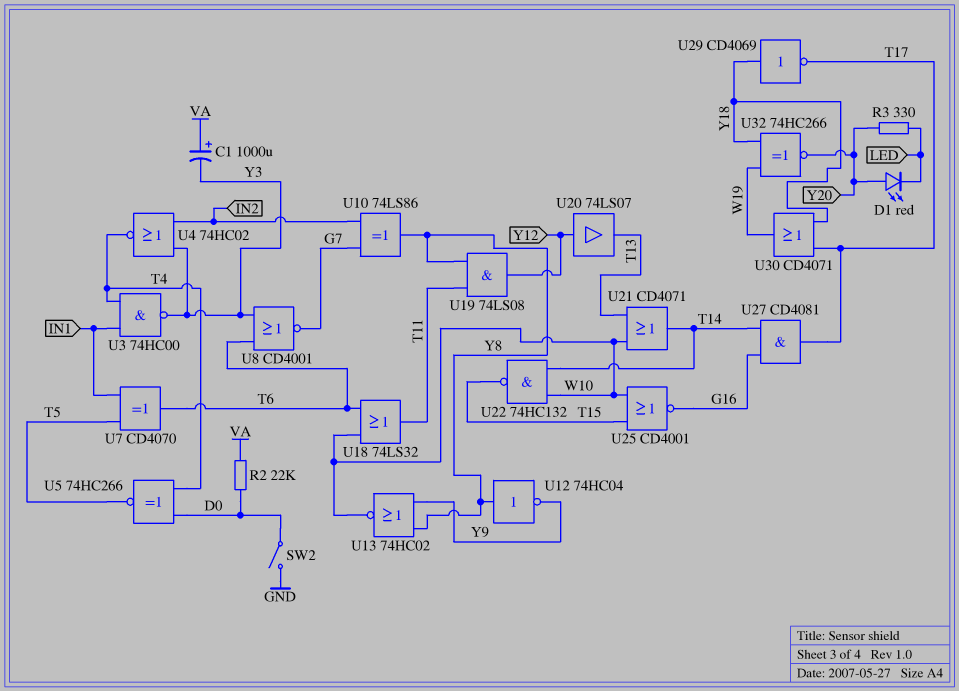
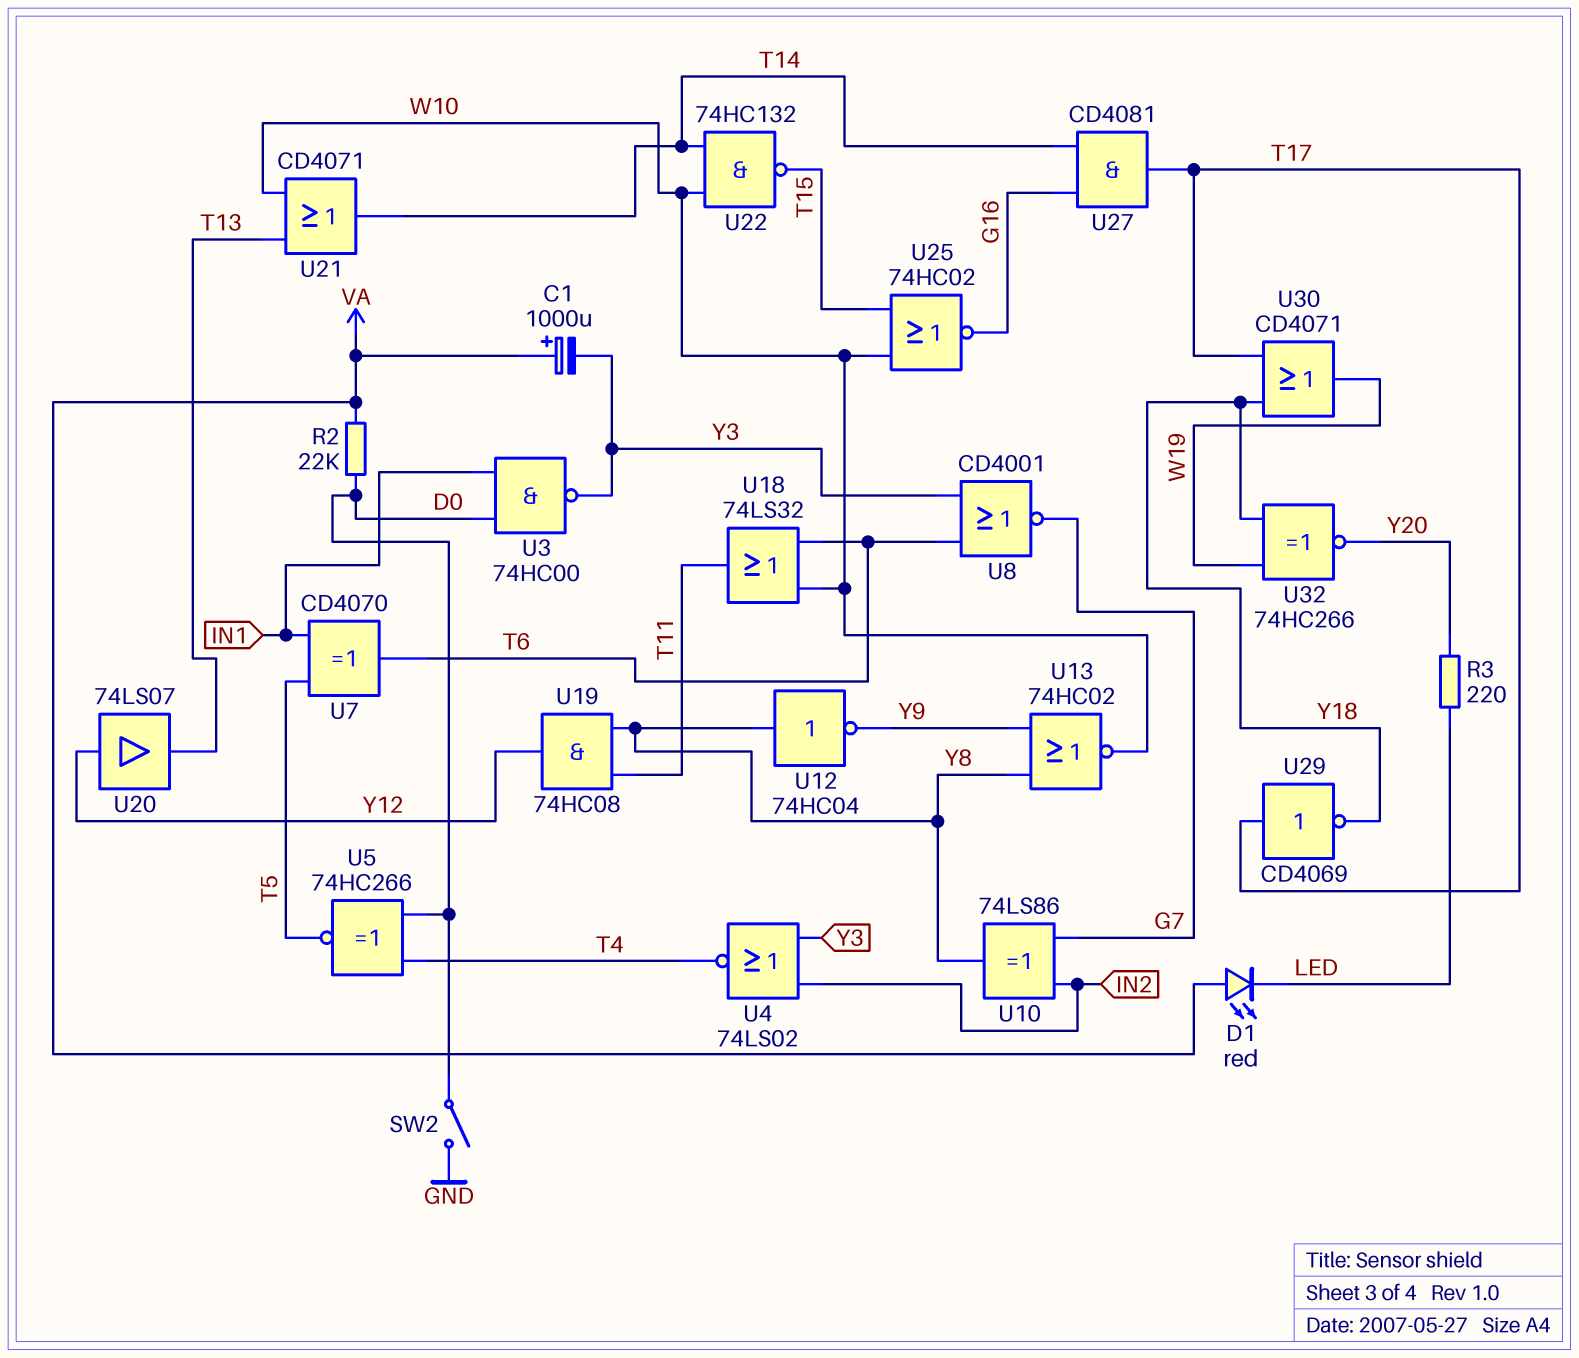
D1: LED red (A Y20, K LED) -> LED red (A VA, K LED)
R3: 330 (LED, Y20) -> 220 (LED, Y20)
U3: NAND 74HC00 (in IN1, in T4, out Y3) -> NAND 74HC00 (in D0, in IN1, out Y3)
U4: NOR 74HC02 (in IN2, in Y3, out T4) -> NOR 74LS02 (in IN2, in Y3, out T4)
U19: AND 74LS08 (in T11, in Y8, out Y12) -> AND 74HC08 (in T11, in Y8, out Y12)
U25: NOR CD4001 (in T15, in W10, out G16) -> NOR 74HC02 (in T15, in W10, out G16)
U29: NOT CD4069 (in Y18, out T17) -> NOT CD4069 (in T17, out Y18)

